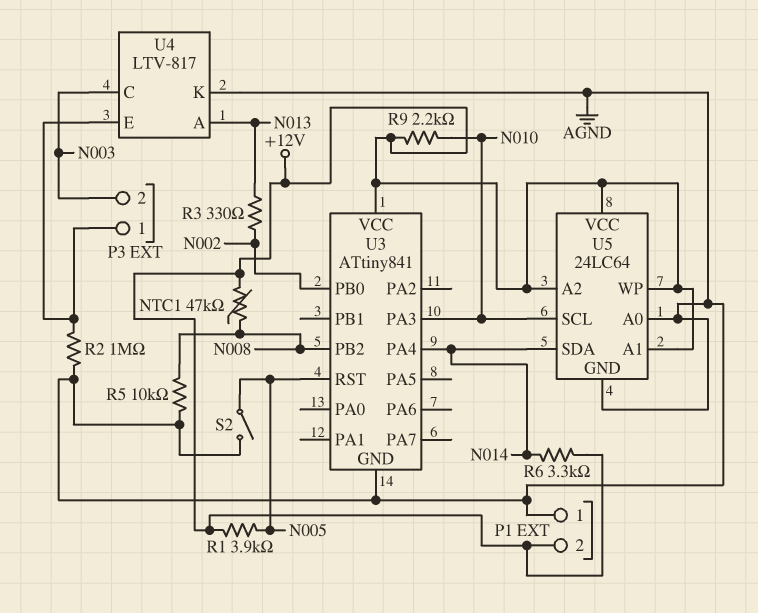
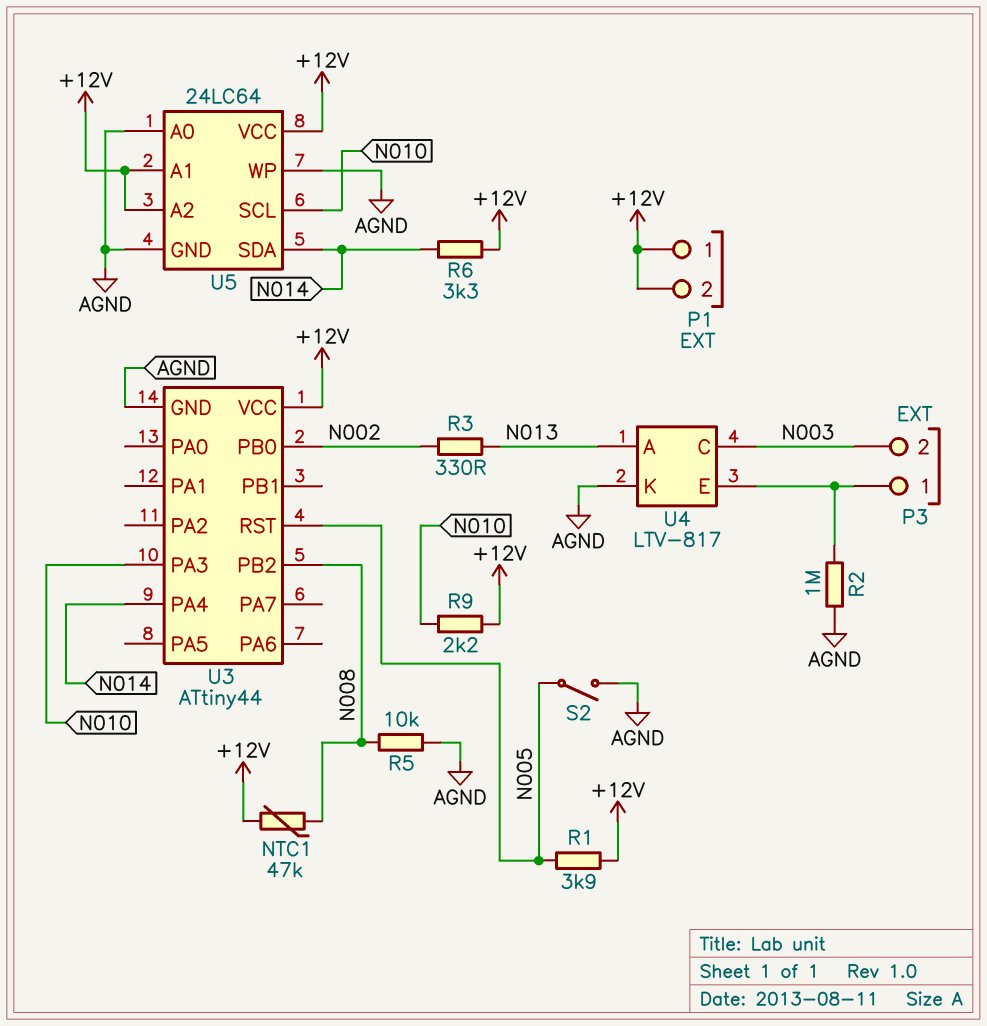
P1 pin 1: AGND -> +12V
U3: ATtiny841 -> ATtiny44
U5 pin WP: +12V -> AGND

